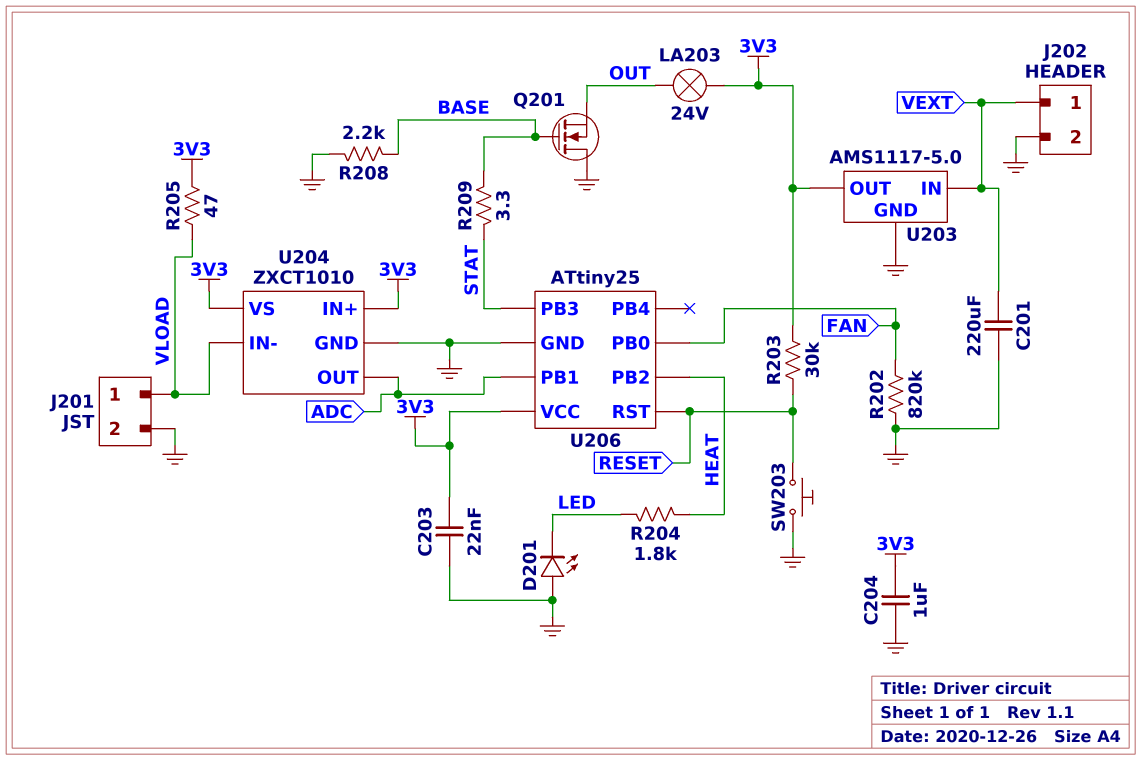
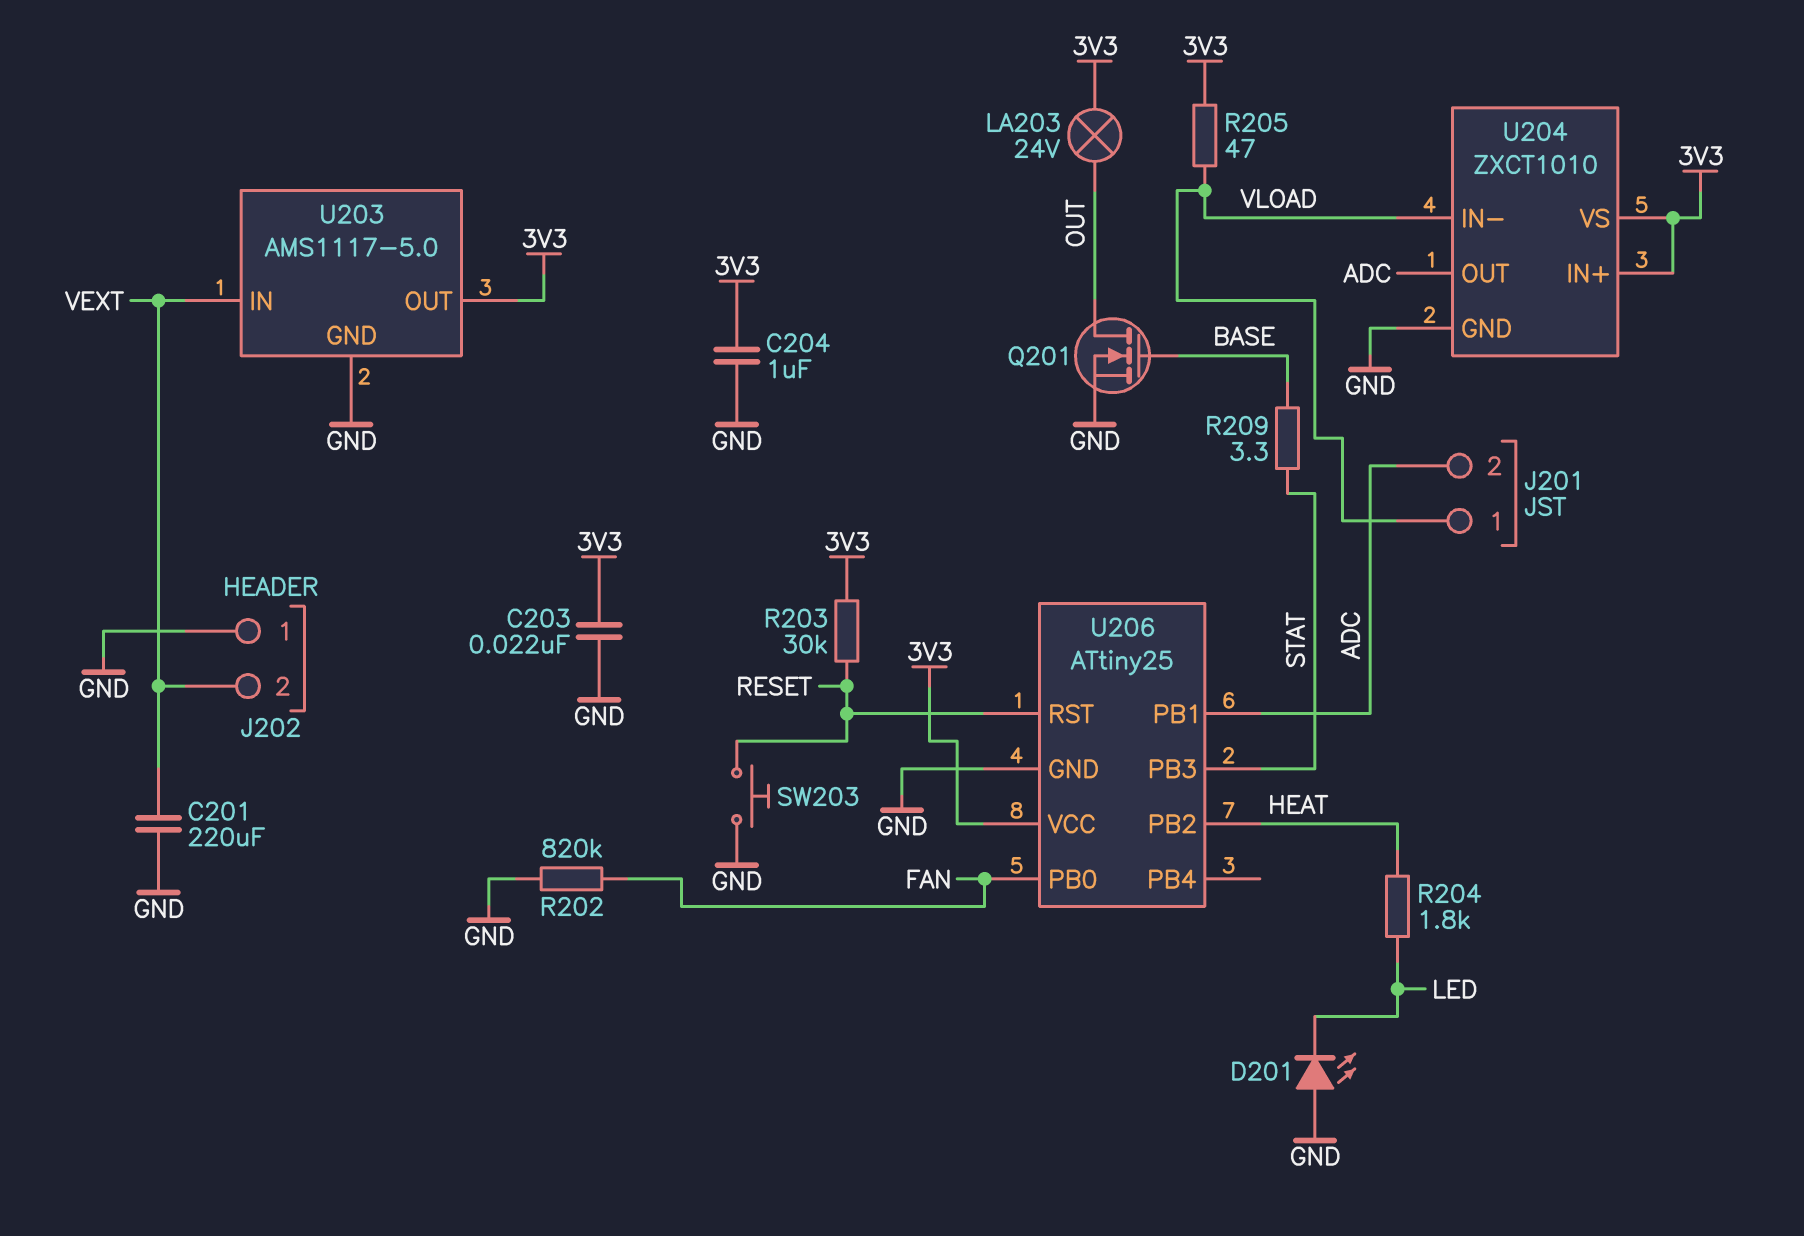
J201 pin 2: GND -> ADC
J202 pin 1: VEXT -> GND
J202 pin 2: GND -> VEXT
Q201: NMOS (G BASE, D GND, S OUT) -> NMOS (G BASE, D OUT, S GND)
R208: 2.2k (BASE, GND) -> none

